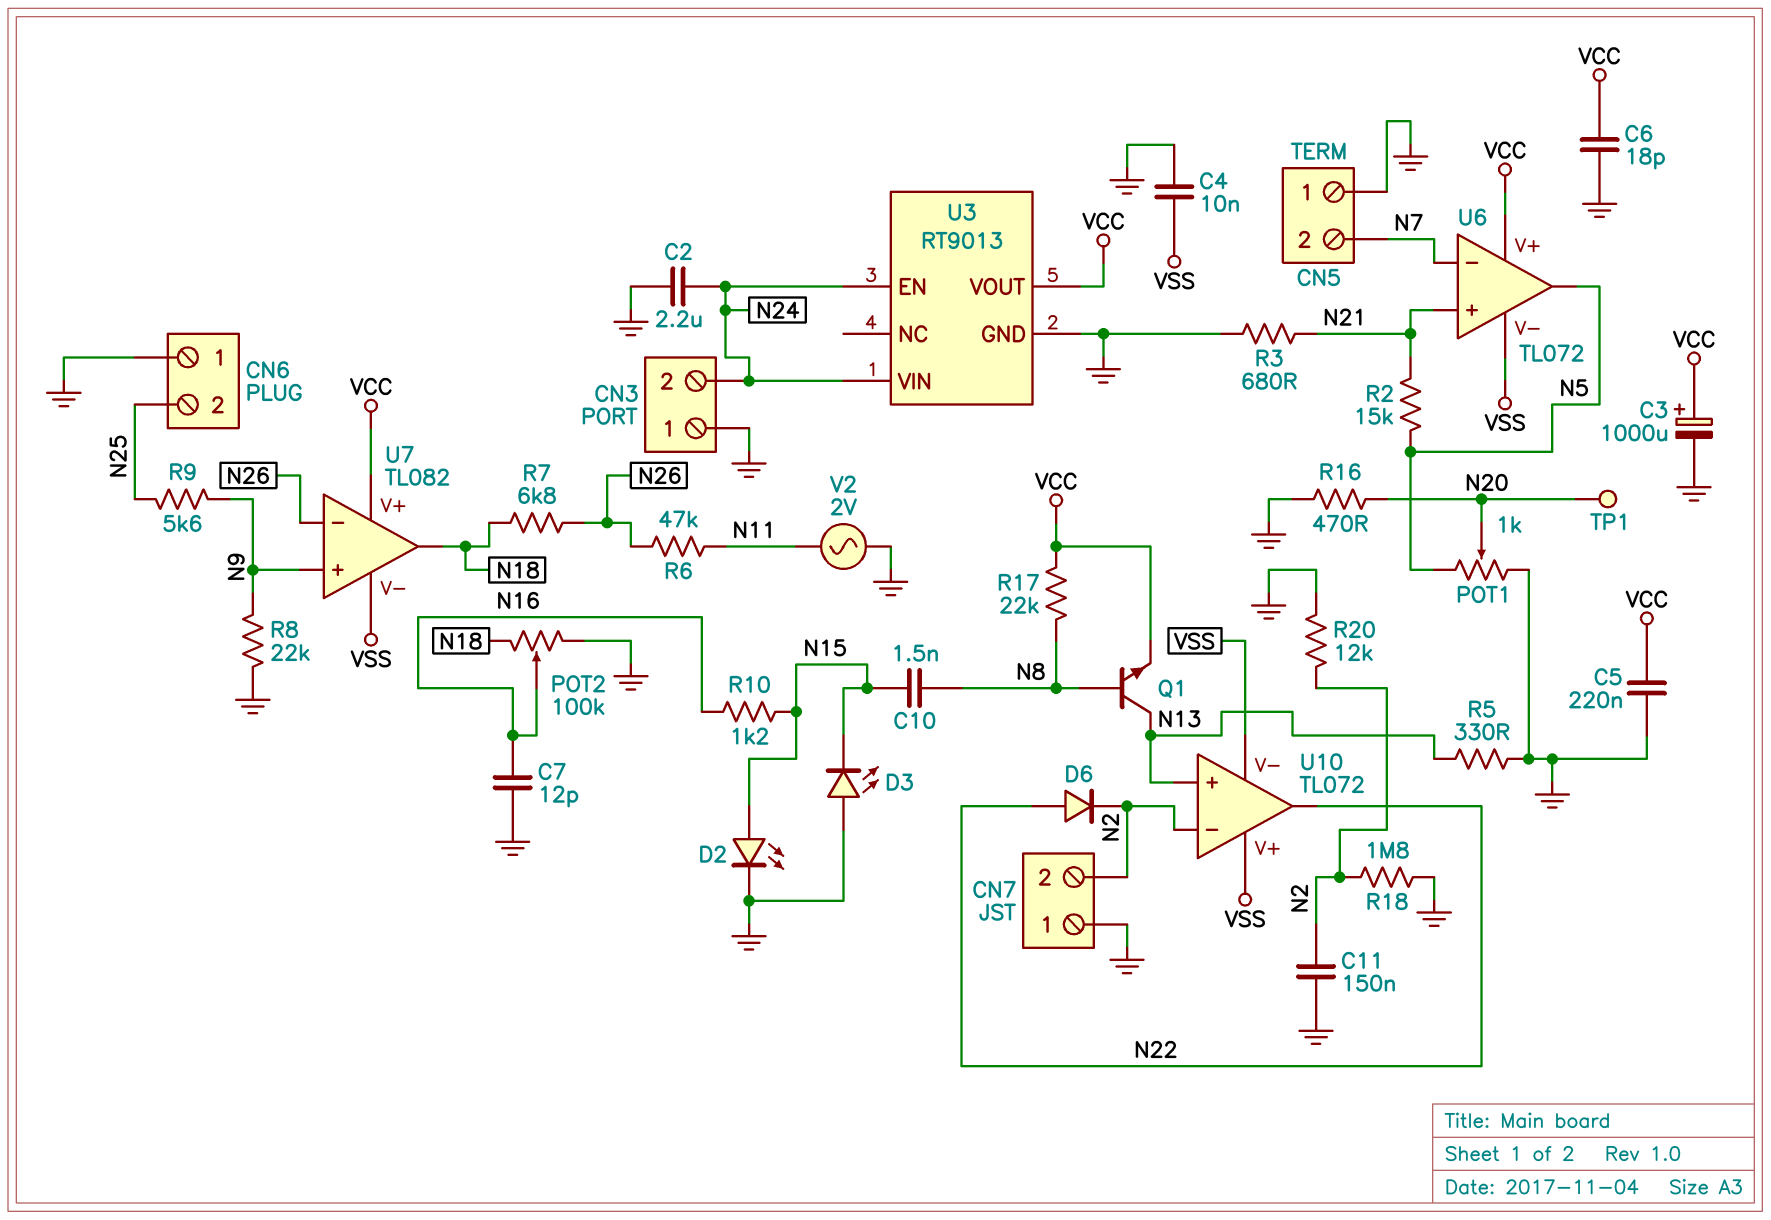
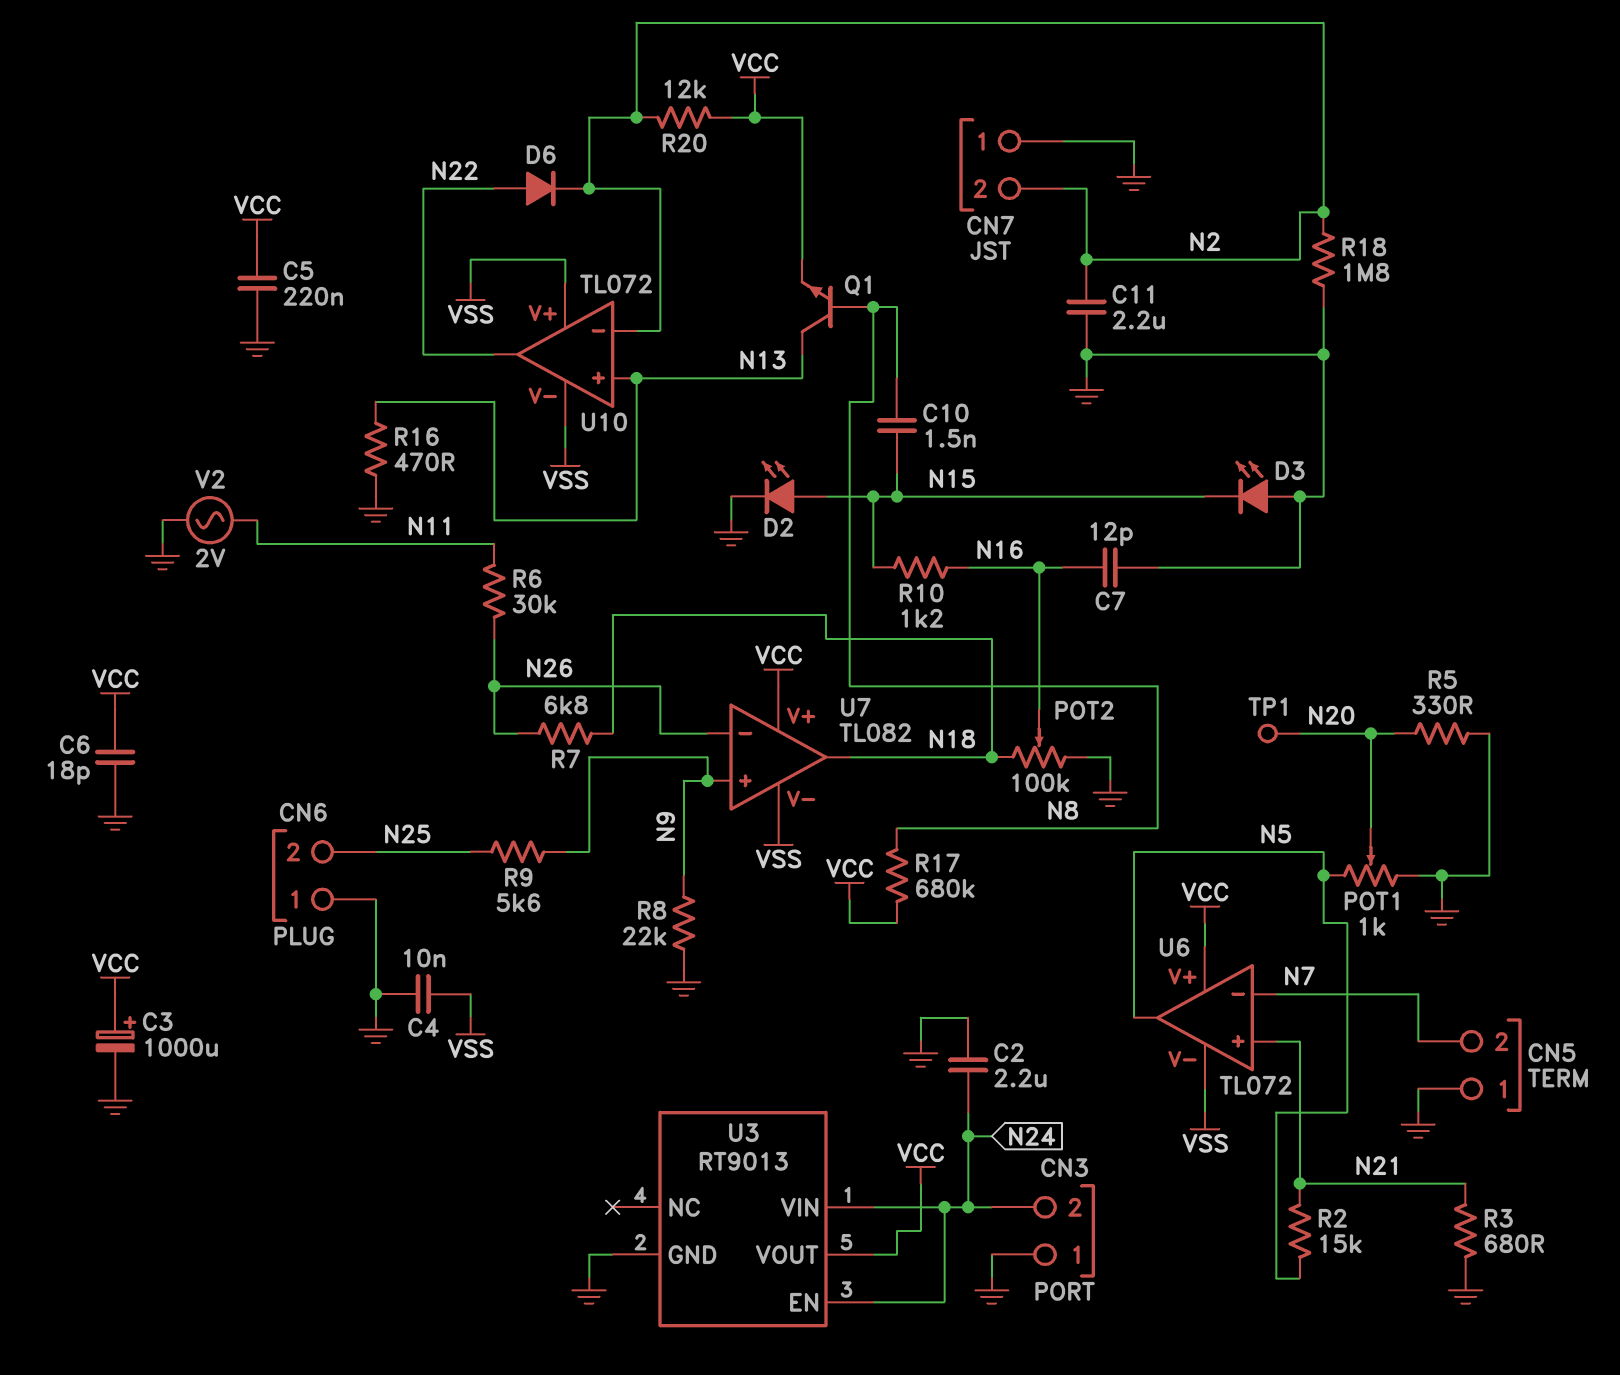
C11: 150nF (GND, N2) -> 2.2uF (GND, N2)
R5: 330 (GND, N13) -> 330 (GND, N20)
R6: 47k (N11, N26) -> 30k (N11, N26)
R16: 470 (GND, N20) -> 470 (GND, N13)
R17: 22k (N8, VCC) -> 680k (N8, VCC)
R20: 12k (GND, N2) -> 12k (N2, VCC)

